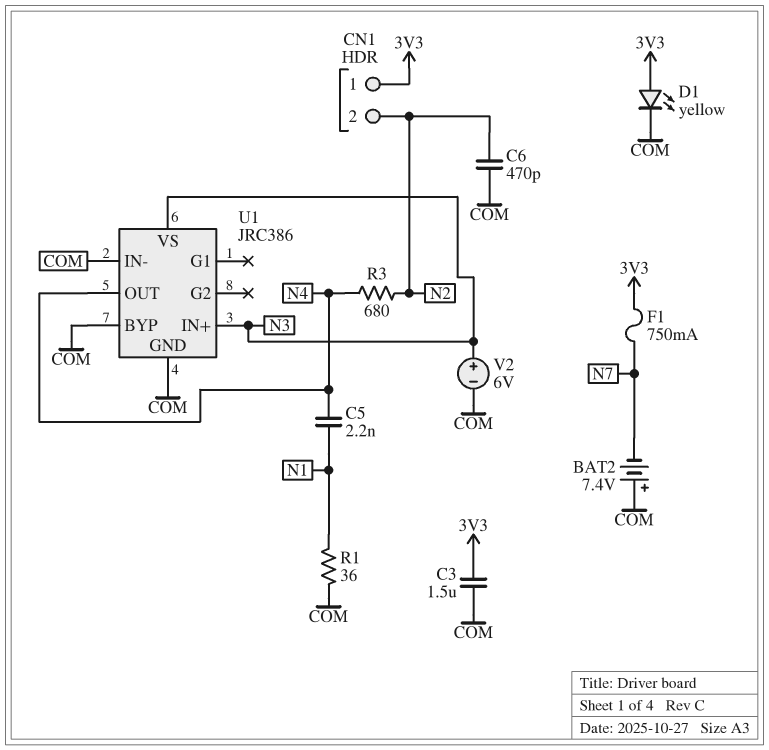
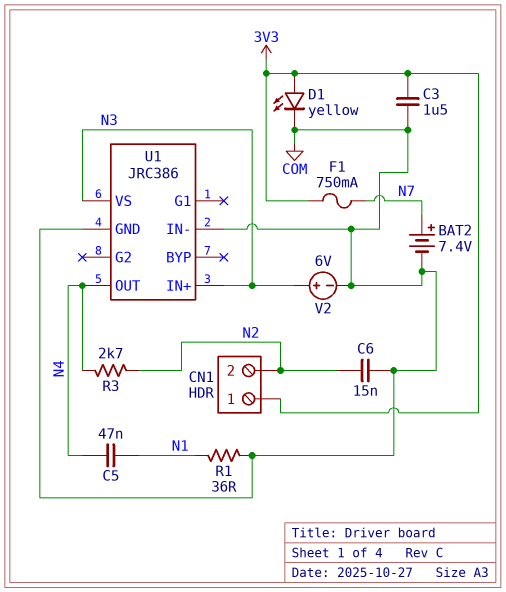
BAT2: 7.4V (plus COM, minus N7) -> 7.4V (plus N7, minus COM)
C5: 2.2nF (N1, N4) -> 47nF (N1, N4)
C6: 470pF (COM, N2) -> 15nF (COM, N2)
R3: 680 (N2, N4) -> 2.7k (N2, N4)
U1 pin BYP: COM -> none

